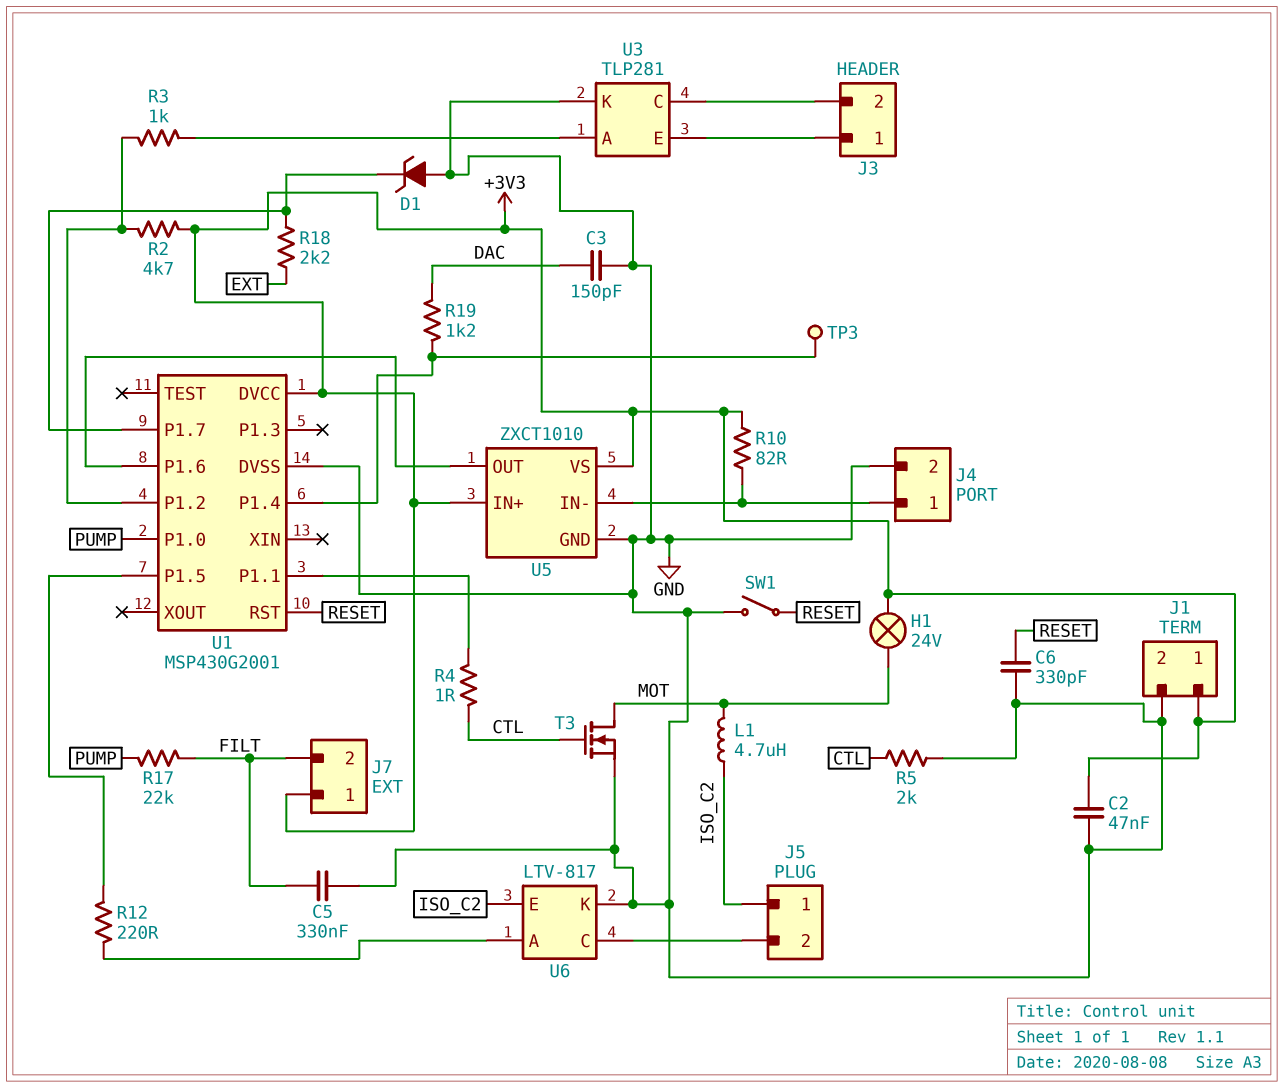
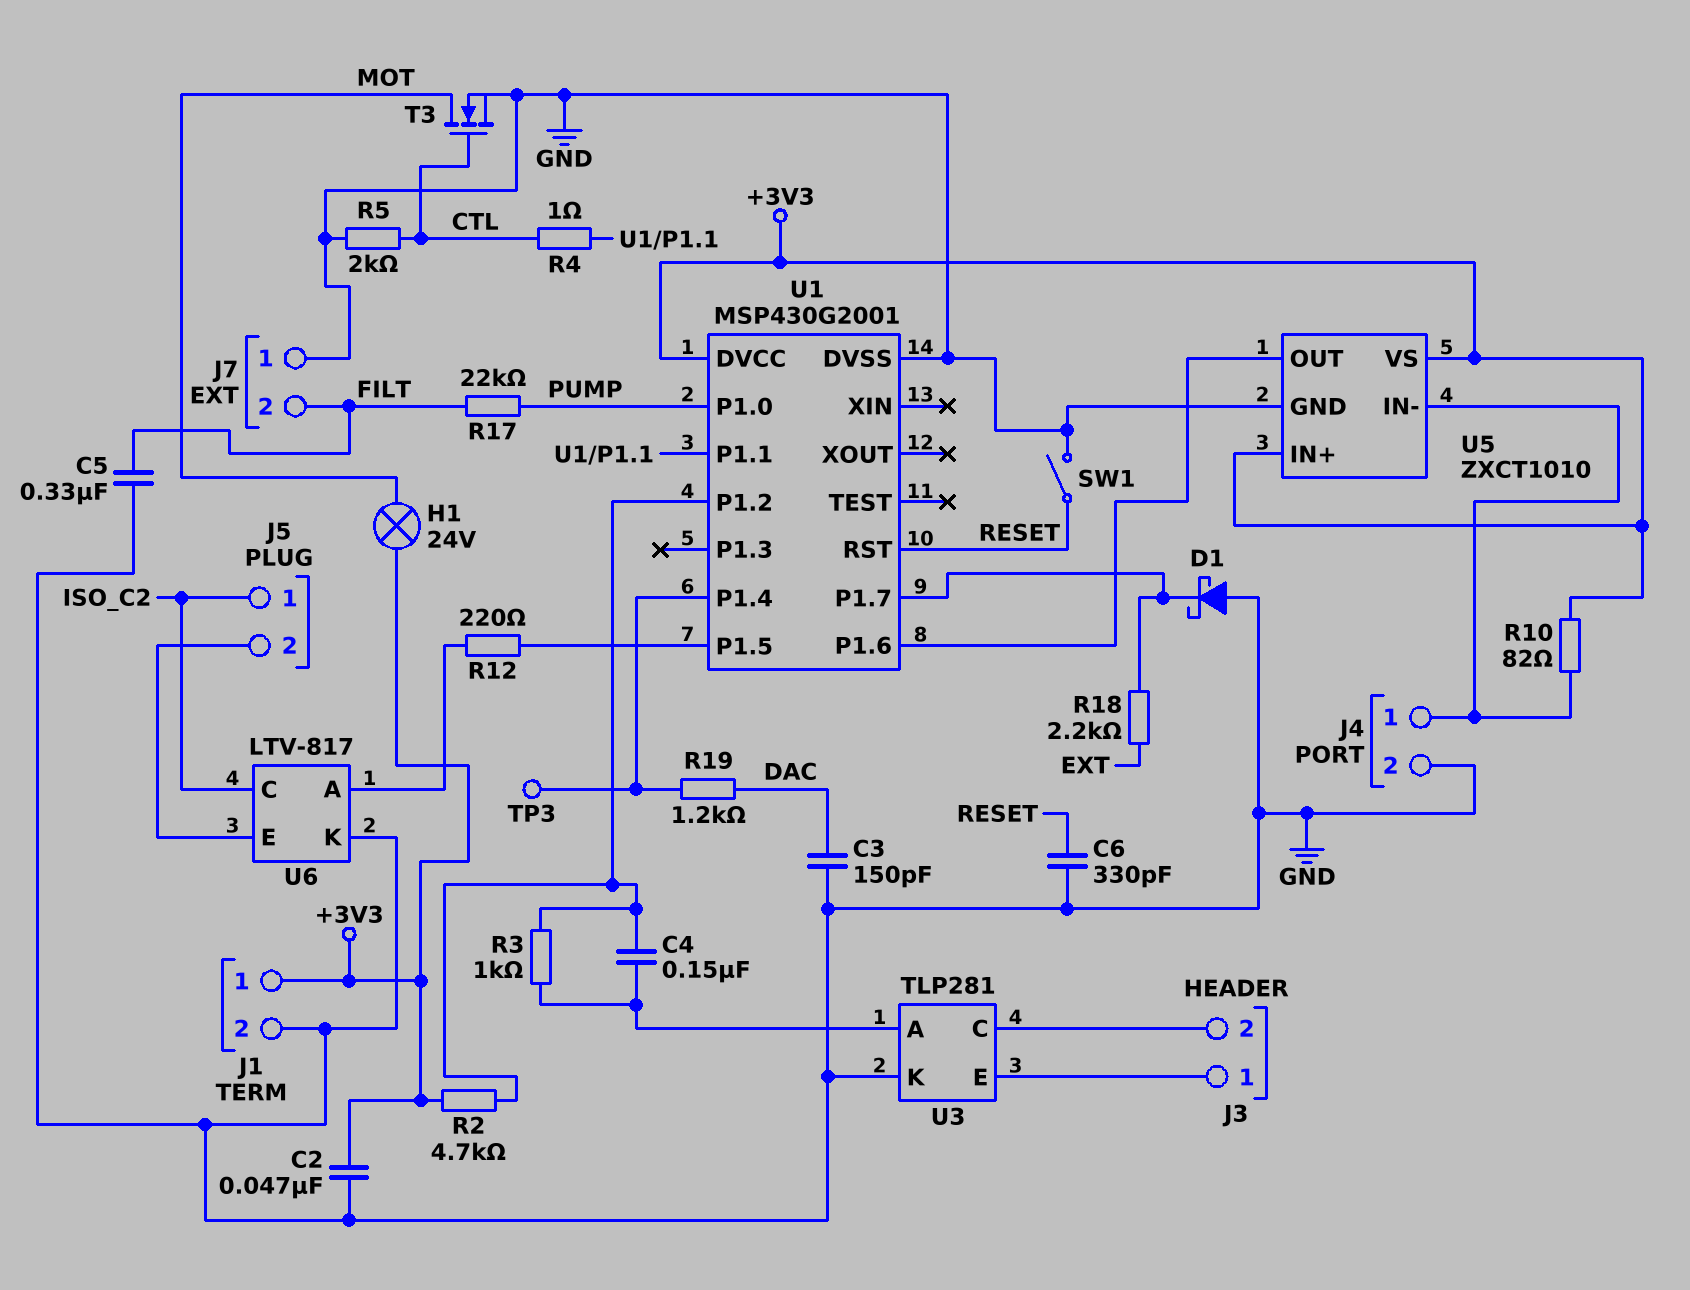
C4: none -> 150nF (U1/P1.2, U3/A)
D1: zener (A GND, K U1/P1.7) -> schottky (A GND, K U1/P1.7)
J7 pin 1: +3V3 -> GND
L1: 4.7uH (ISO_C2, MOT) -> none
U6 pin C: J5/2 -> ISO_C2
U6 pin E: ISO_C2 -> J5/2

